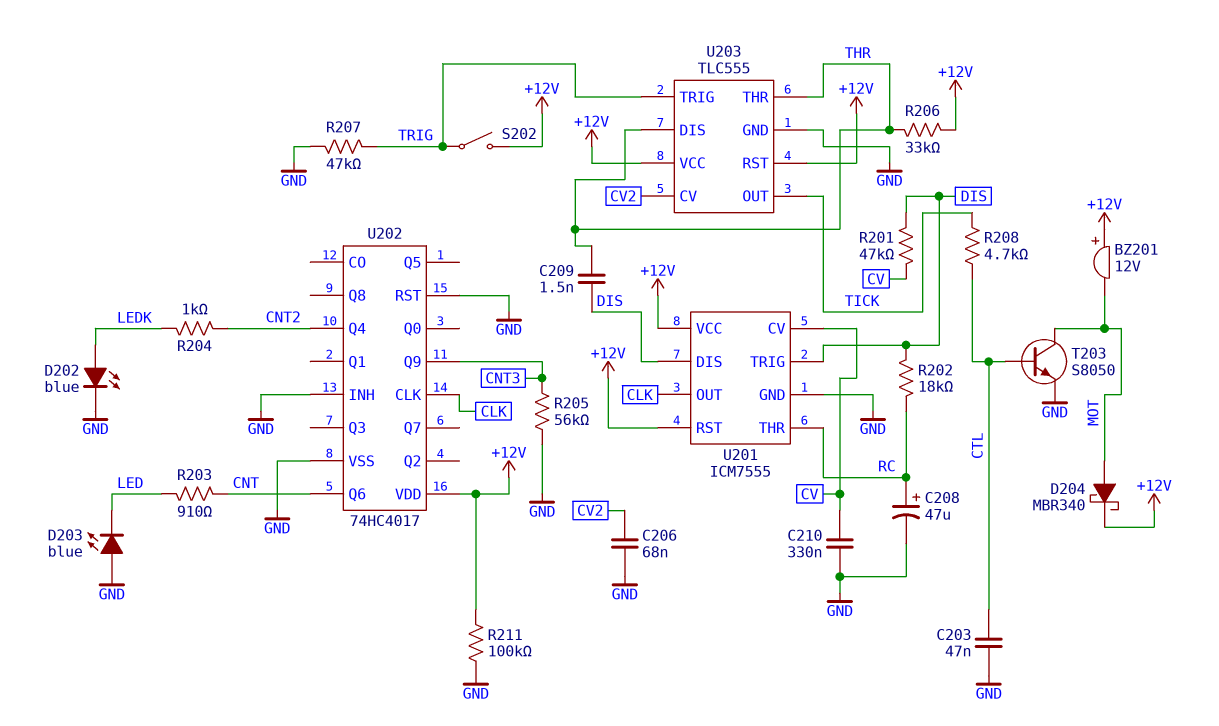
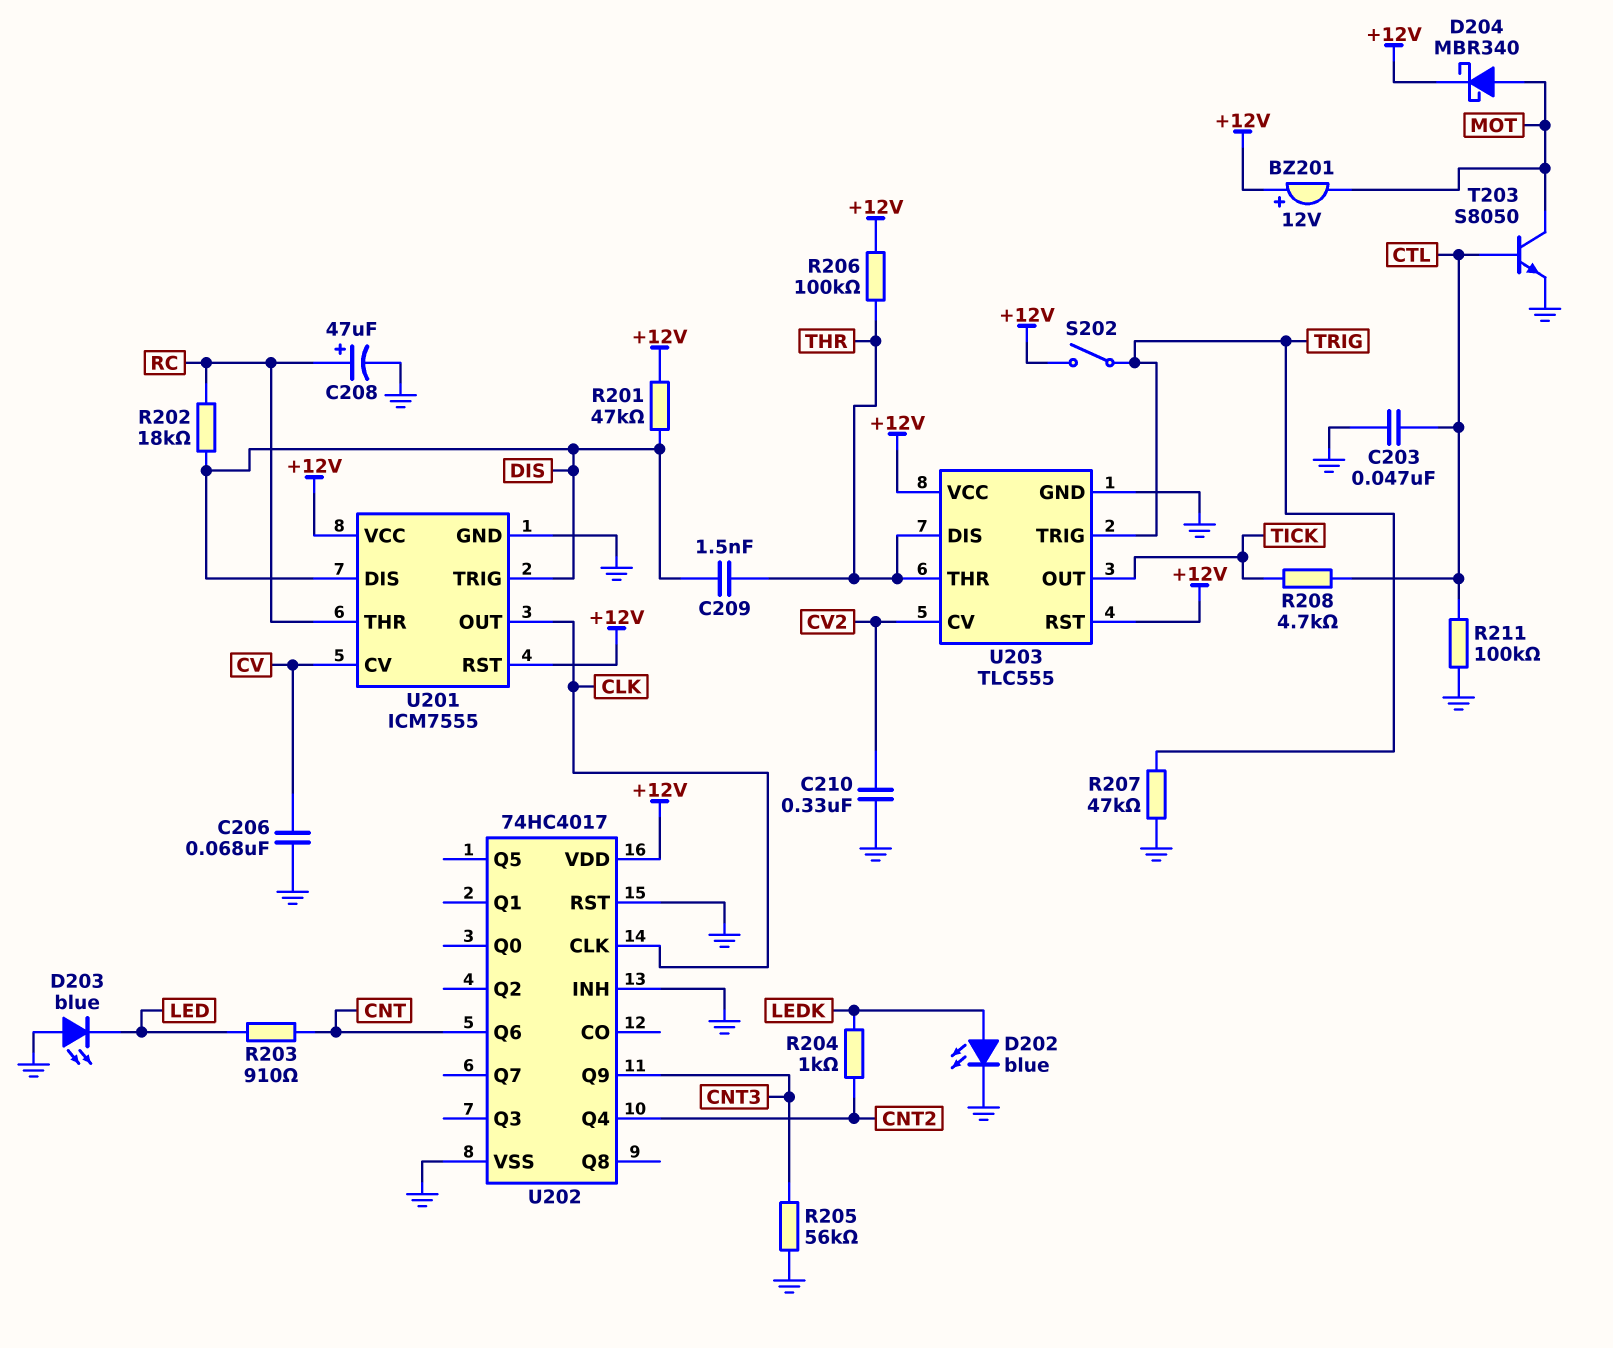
C206: 68nF (CV2, GND) -> 68nF (CV, GND)
C210: 330nF (CV, GND) -> 330nF (CV2, GND)
R201: 47k (CV, DIS) -> 47k (+12V, DIS)
R206: 33k (+12V, THR) -> 100k (+12V, THR)
R211: 100k (+12V, GND) -> 100k (CTL, GND)

